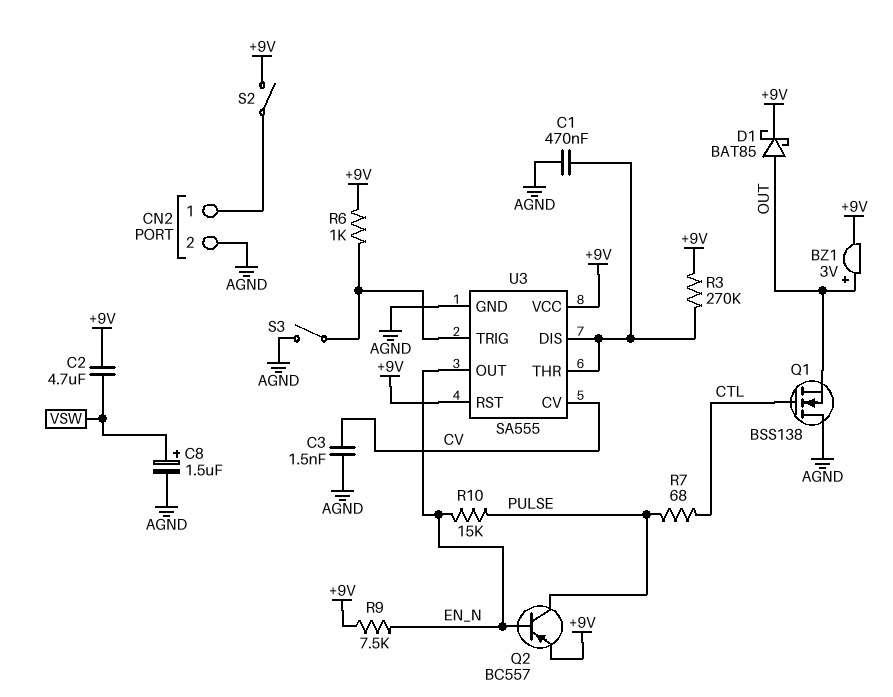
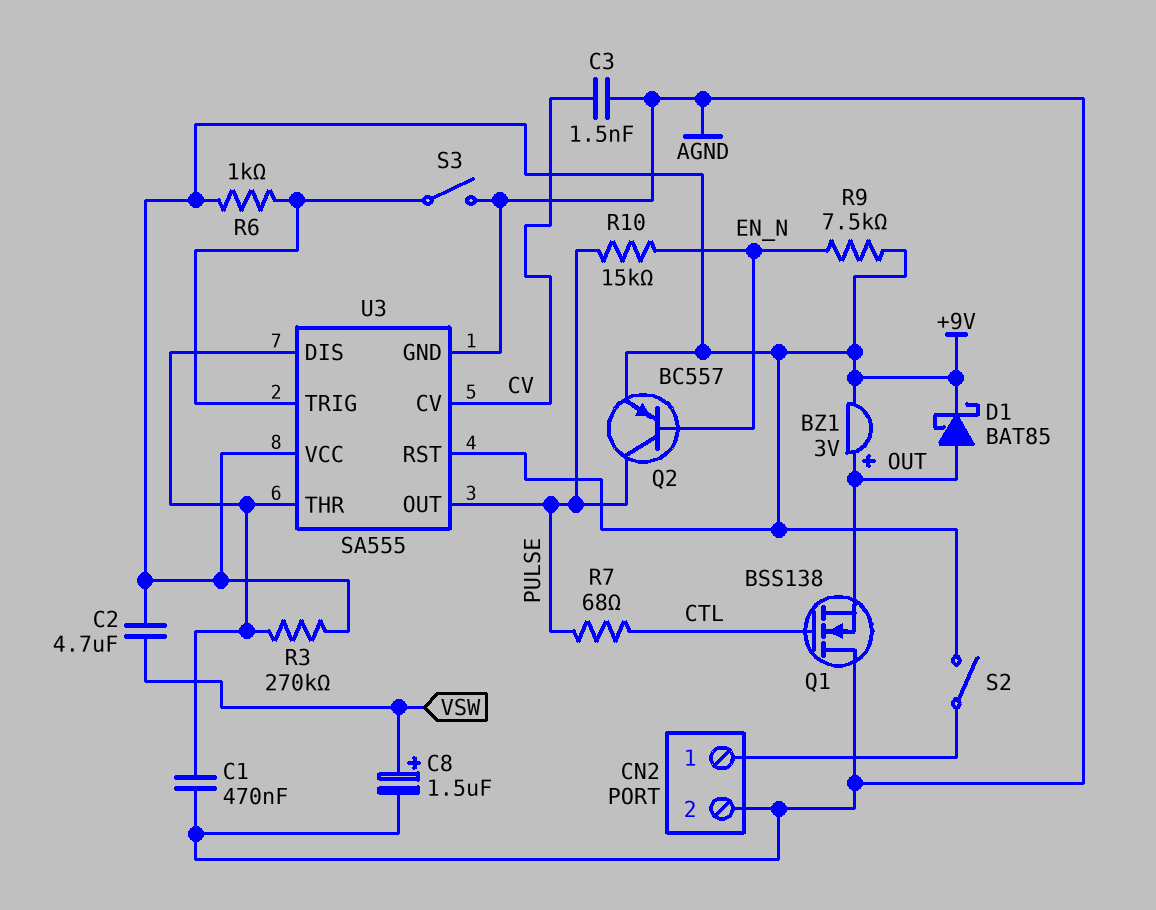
U3 pin OUT: EN_N -> PULSE

